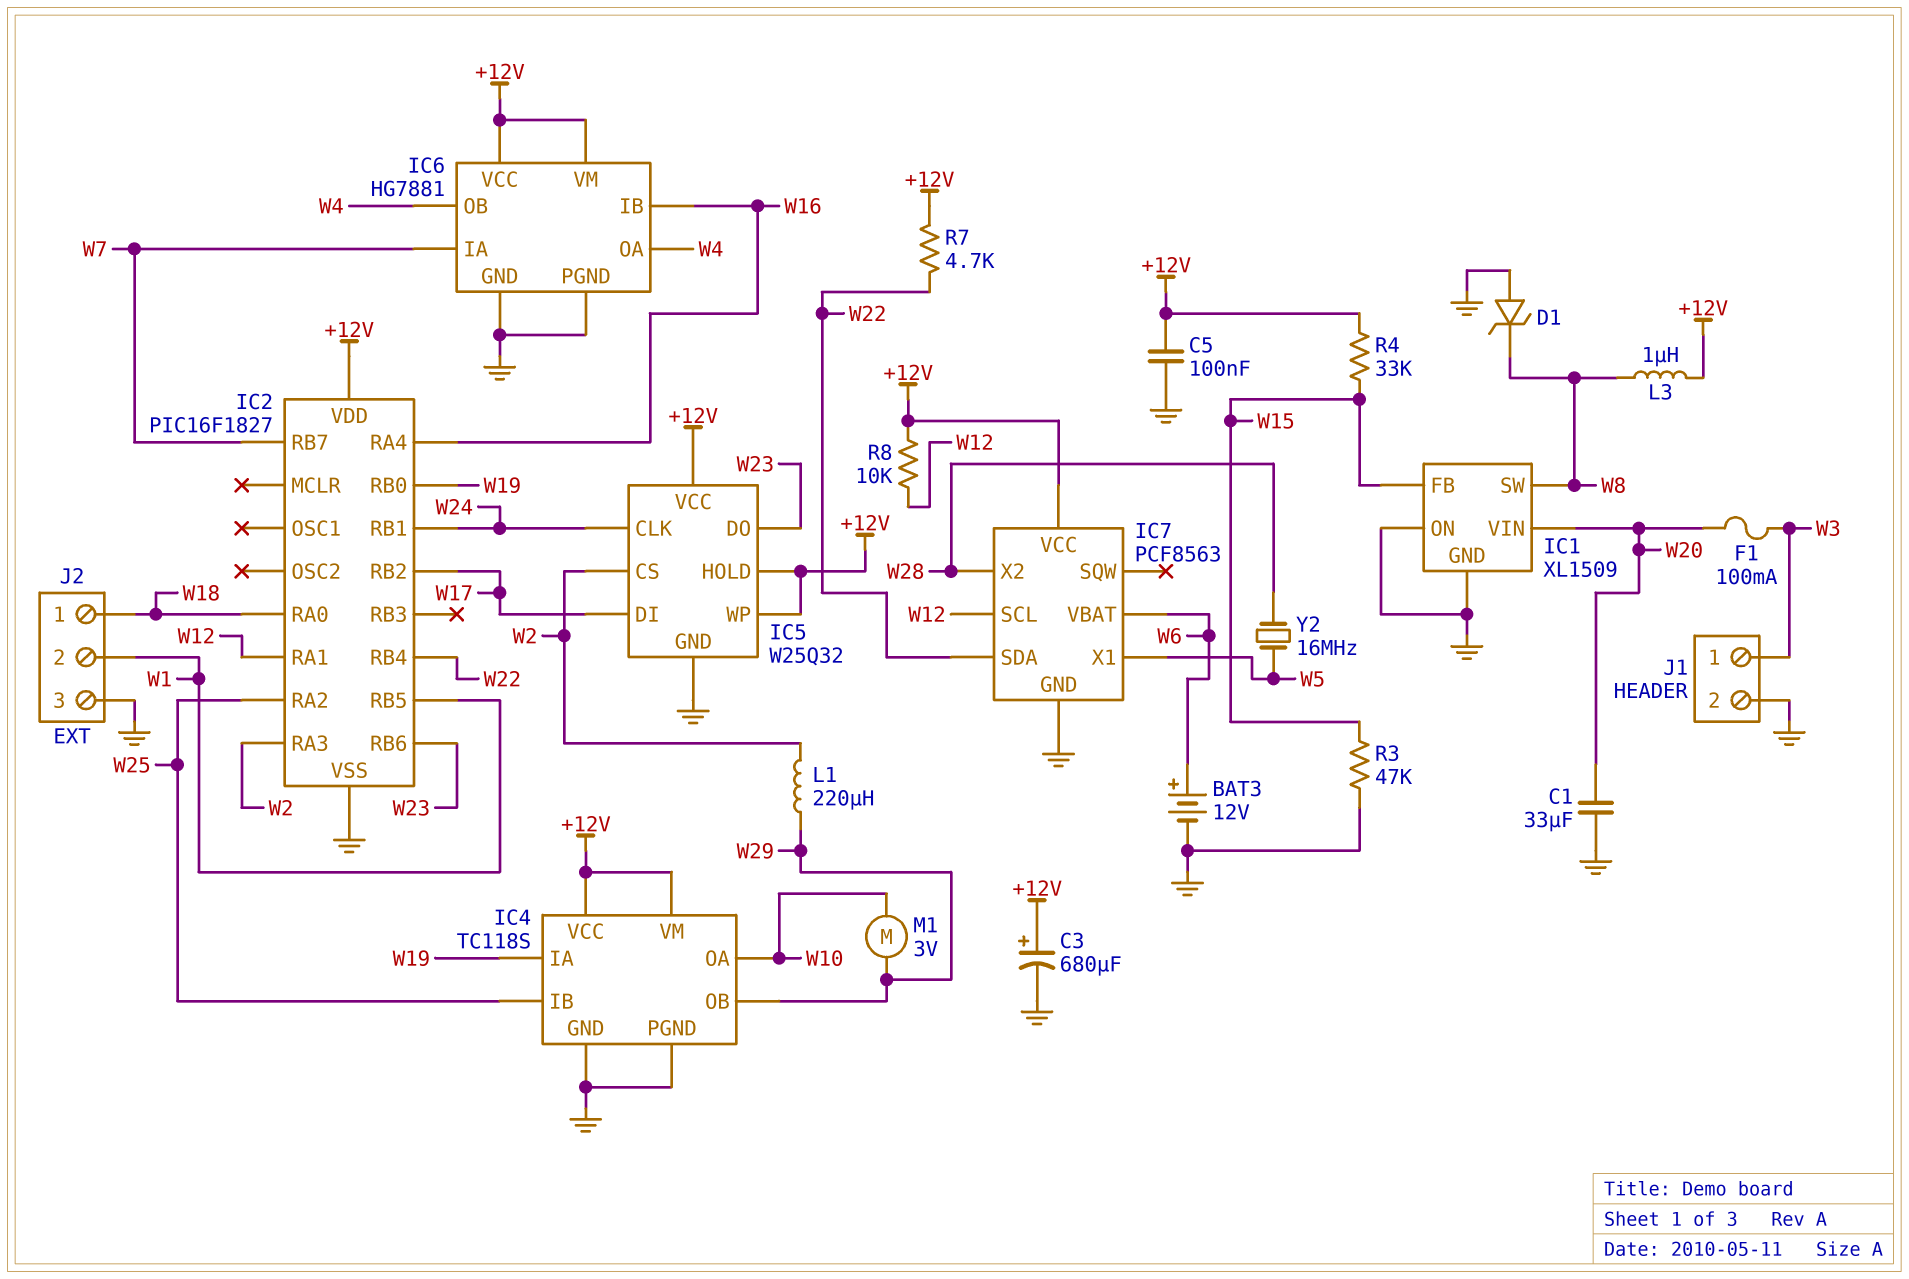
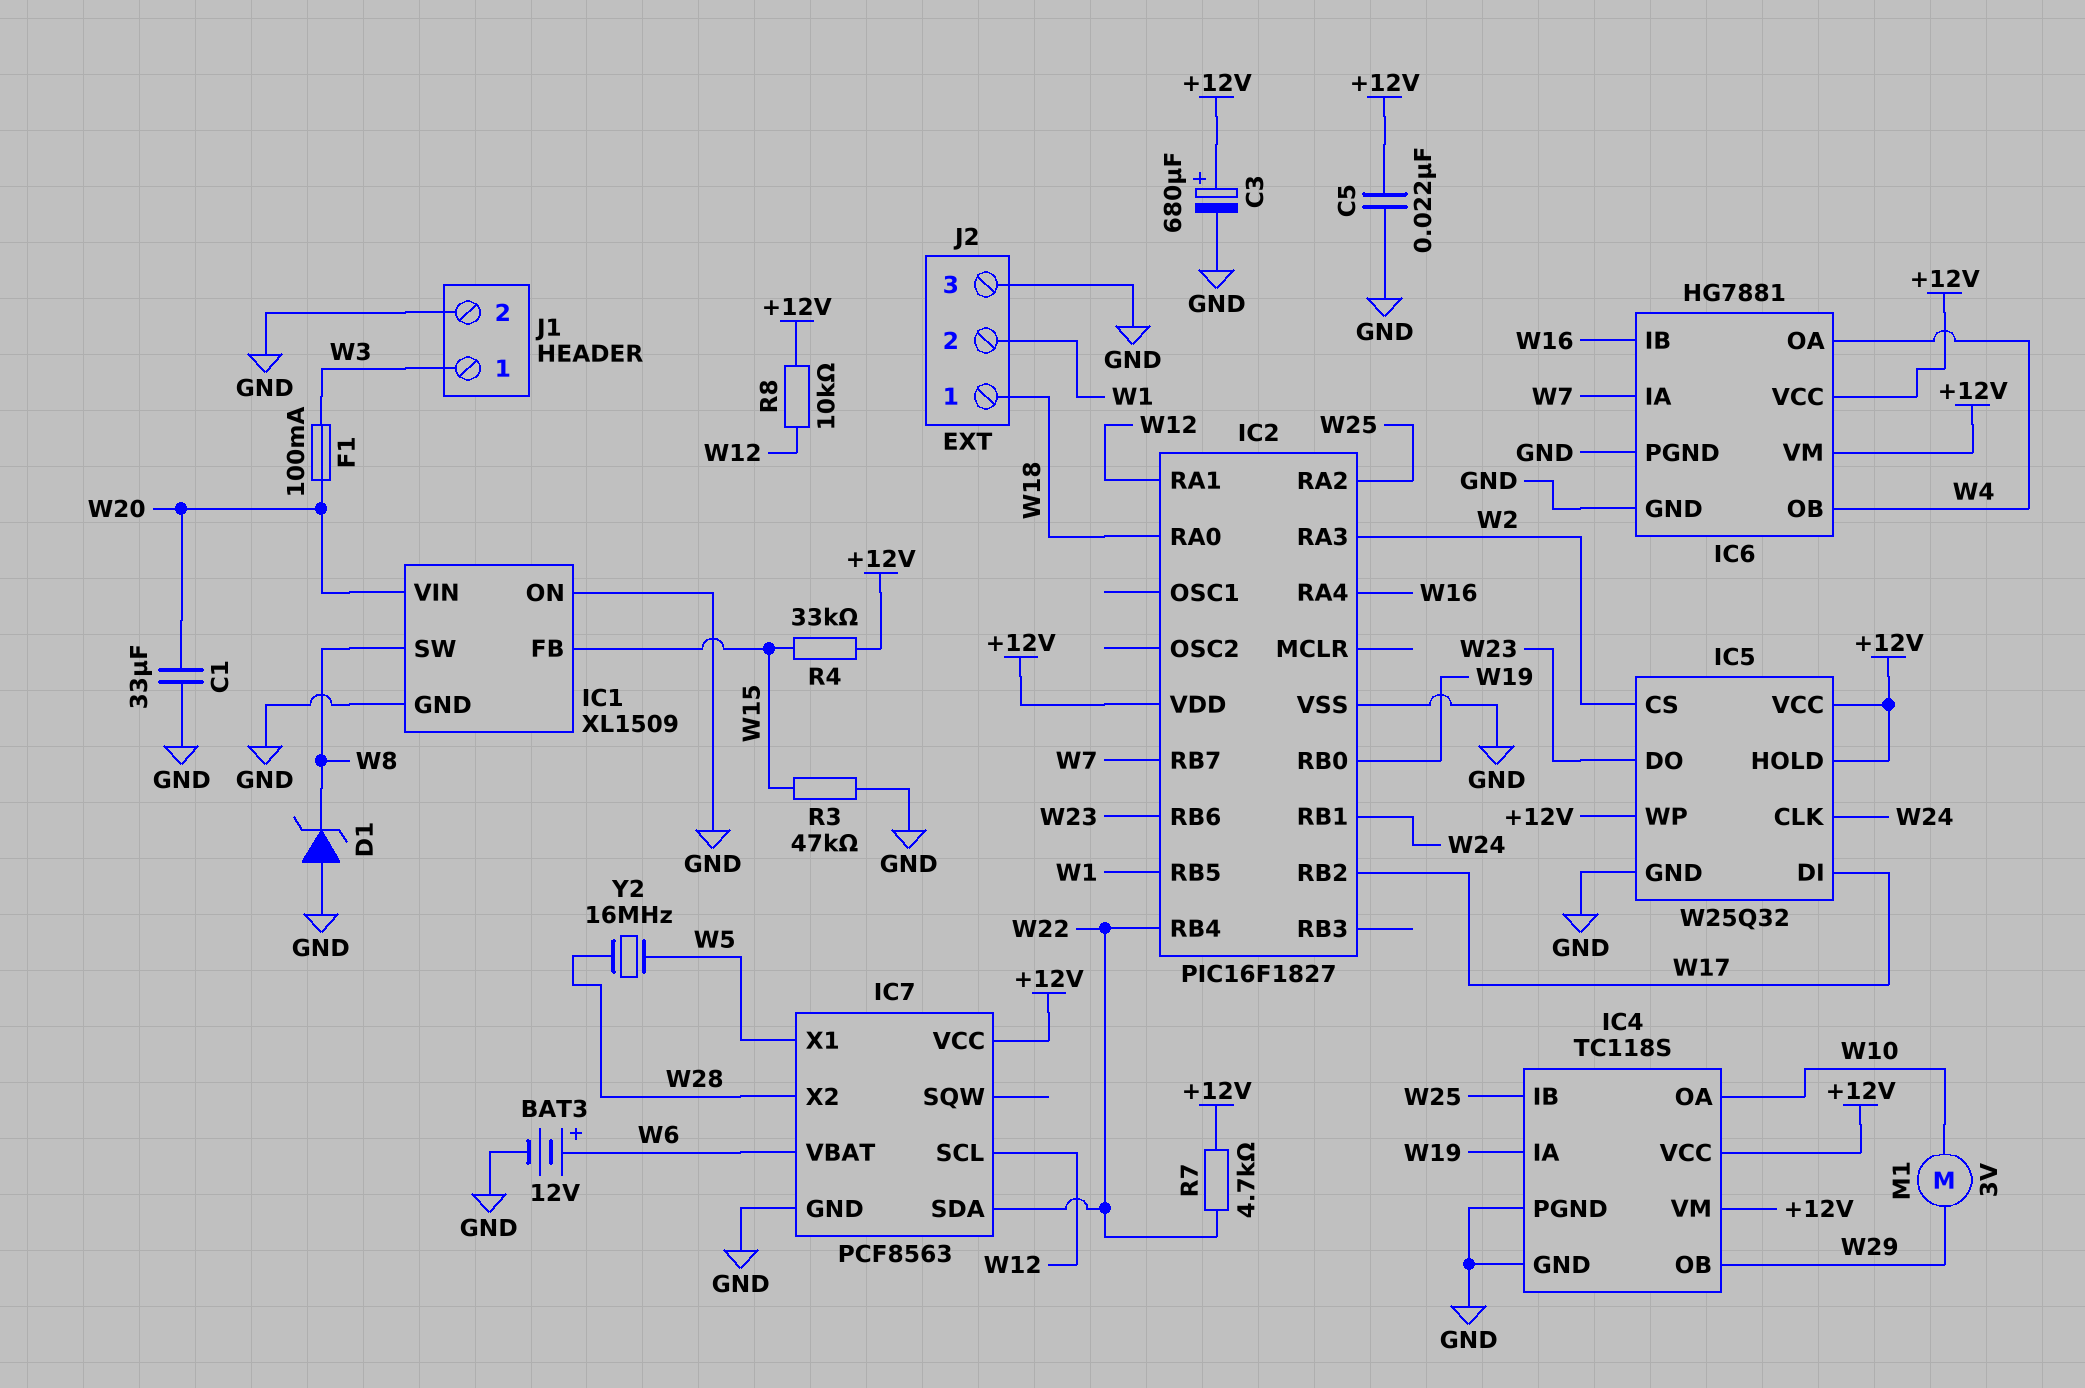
C5: 100nF (+12V, GND) -> 22nF (+12V, GND)
L1: 220uH (W2, W29) -> none
L3: 1uH (+12V, W8) -> none

